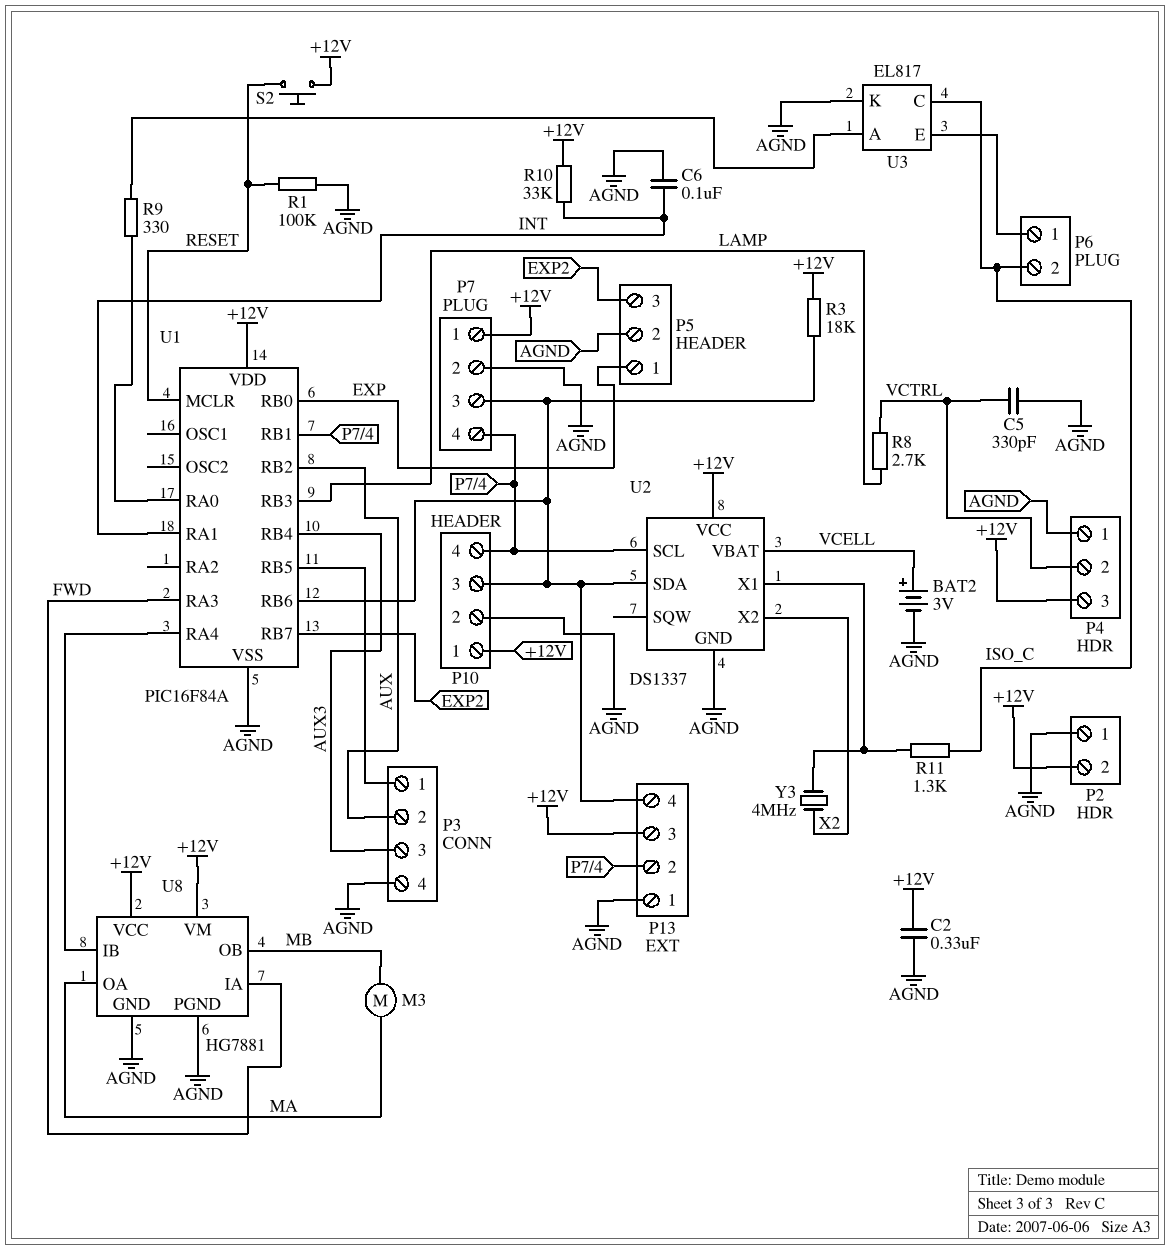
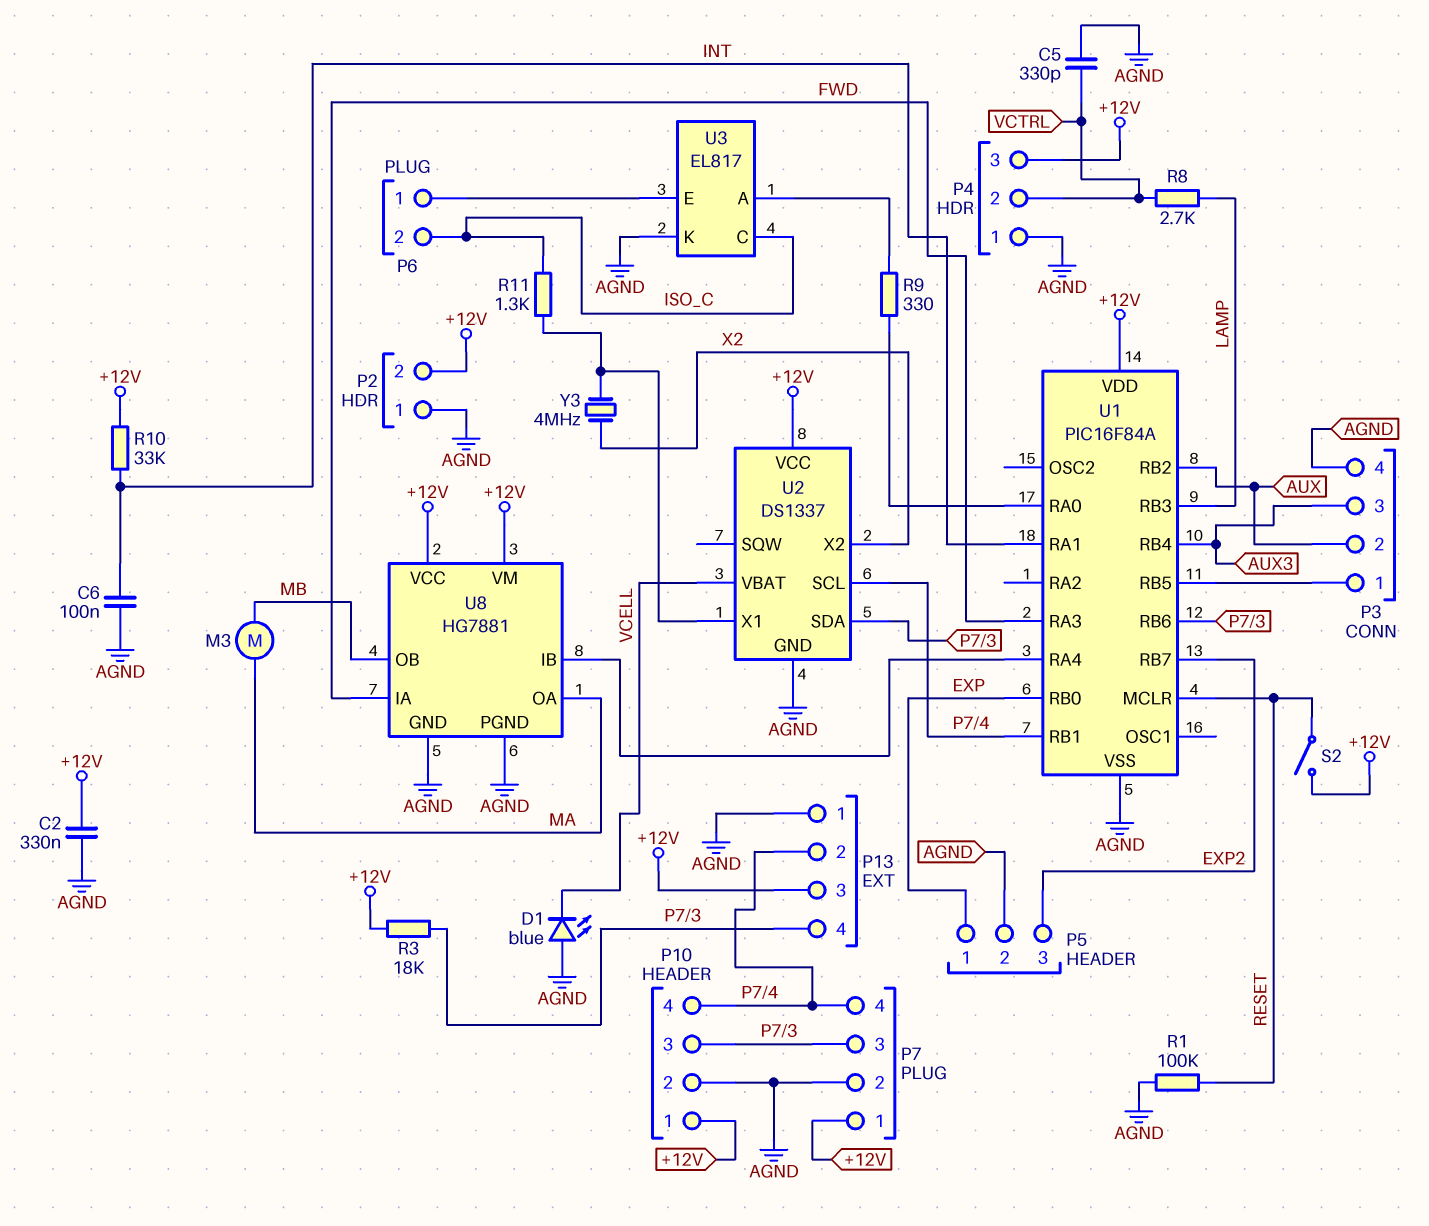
BAT2: 3V (plus VCELL, minus AGND) -> none
D1: none -> LED blue (A AGND, K VCELL)
S2: button (+12V, RESET) -> switch (+12V, RESET)

